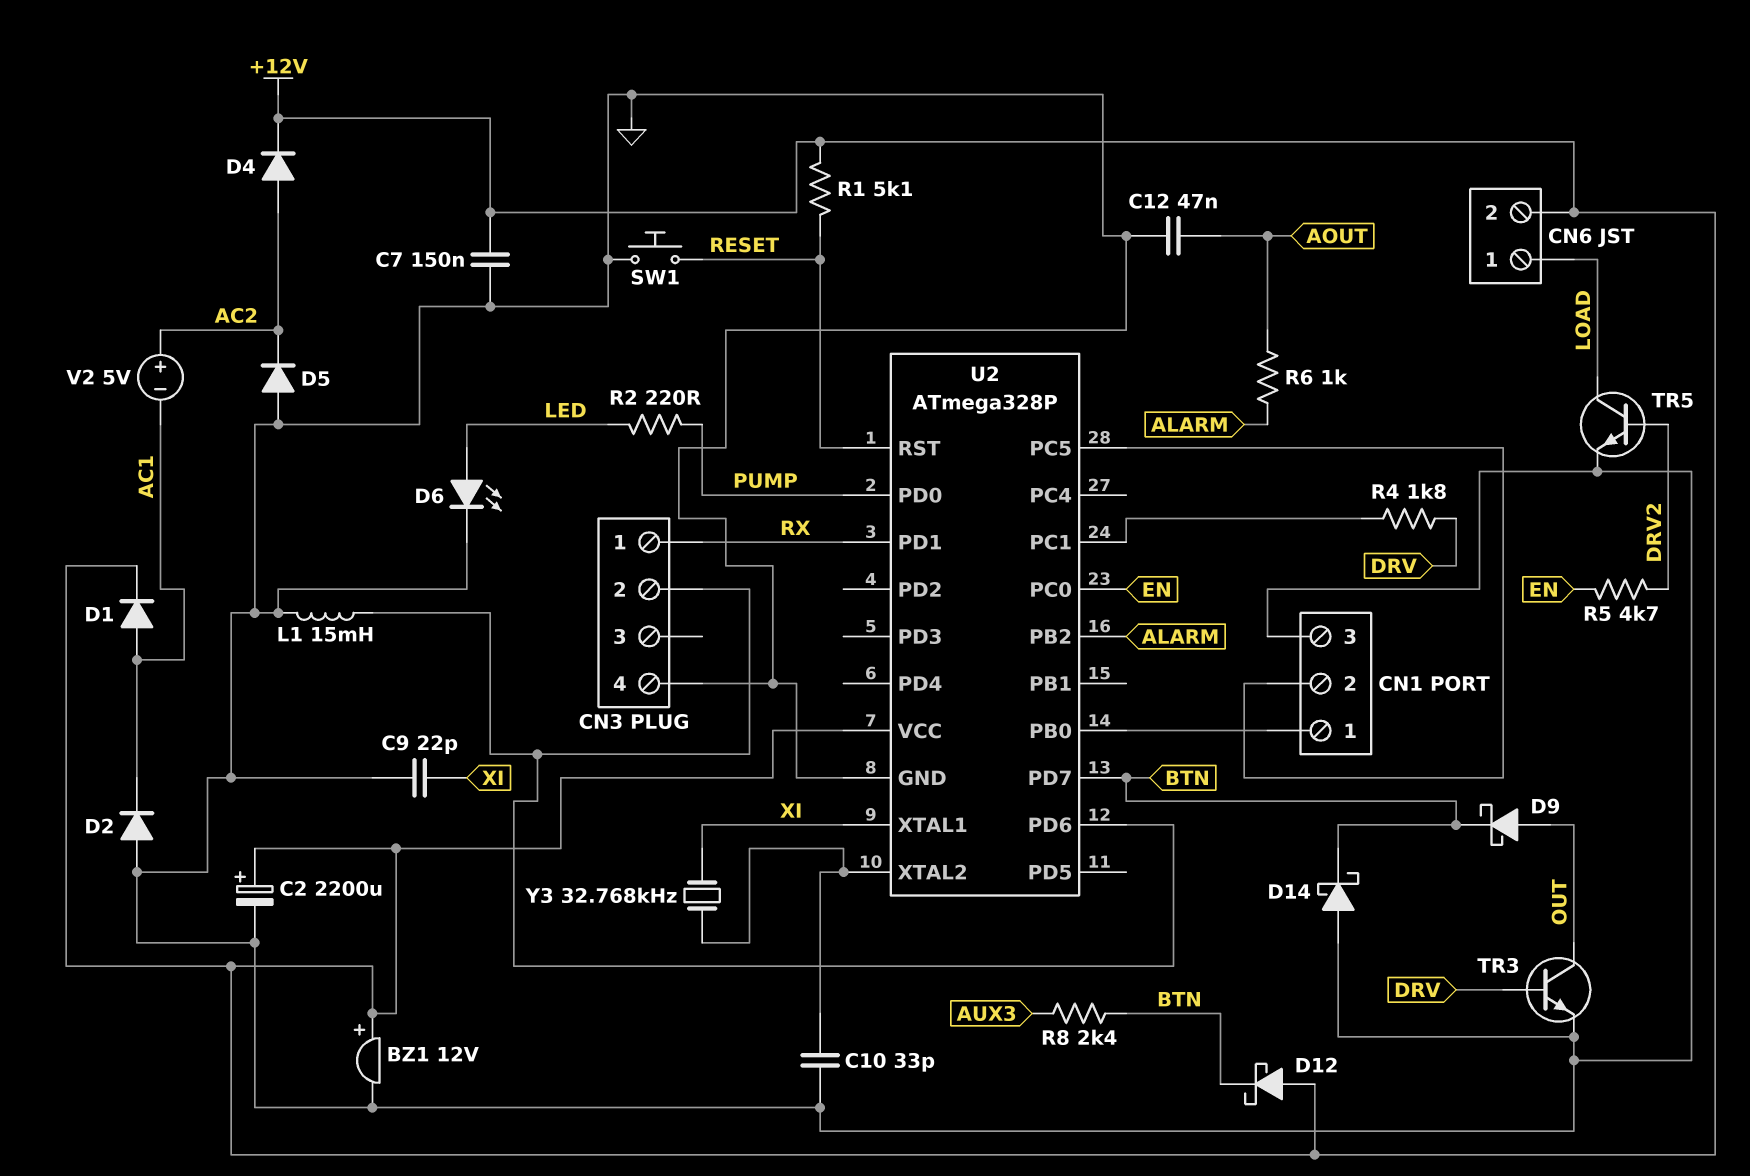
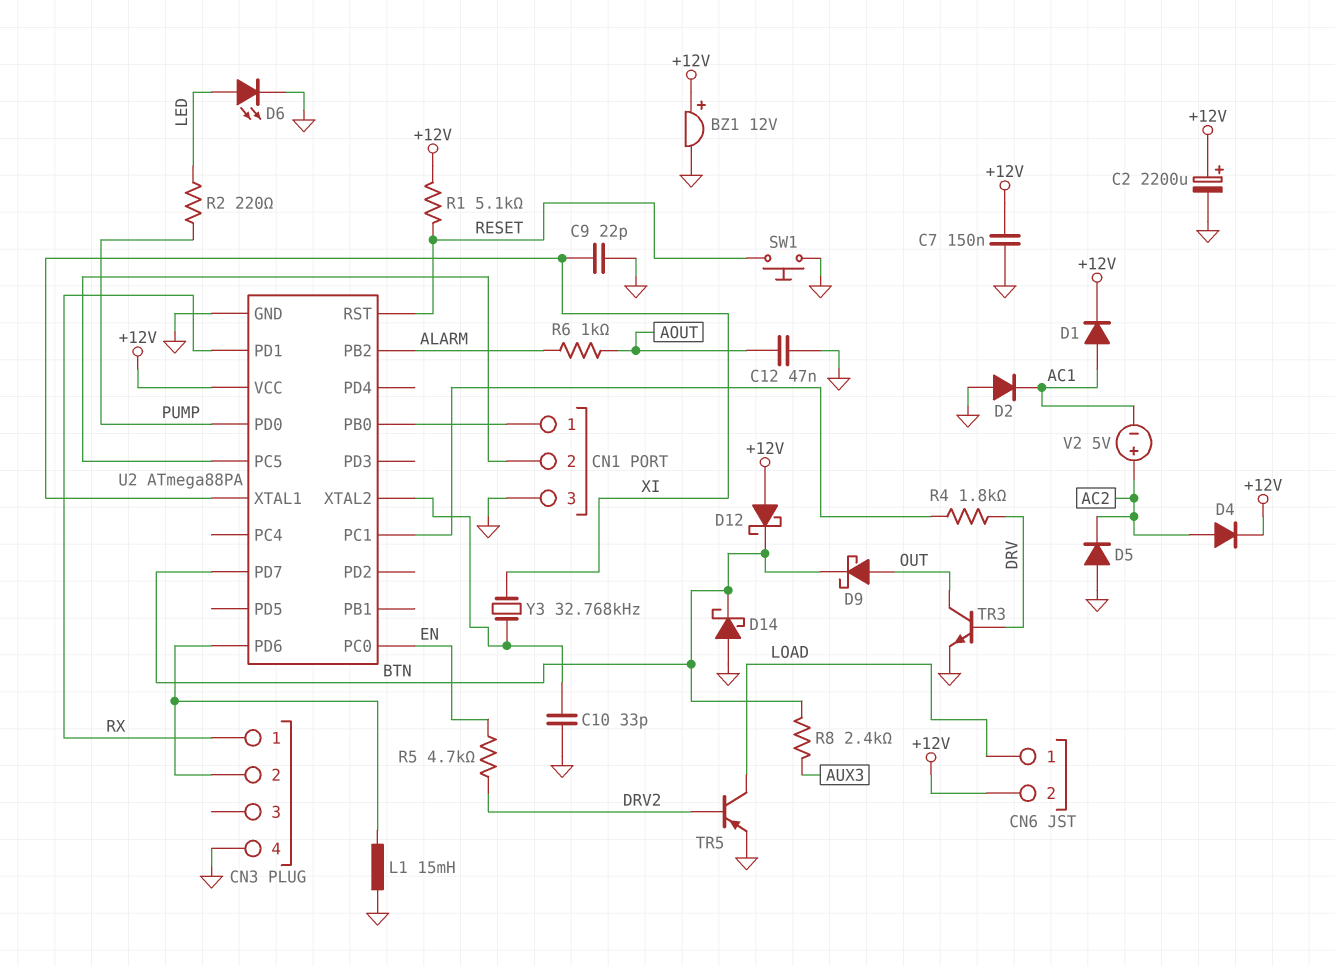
TR5: NPN (B DRV2, C LOAD, E GND) -> PNP (B DRV2, C LOAD, E GND)
U2: ATmega328P -> ATmega88PA

